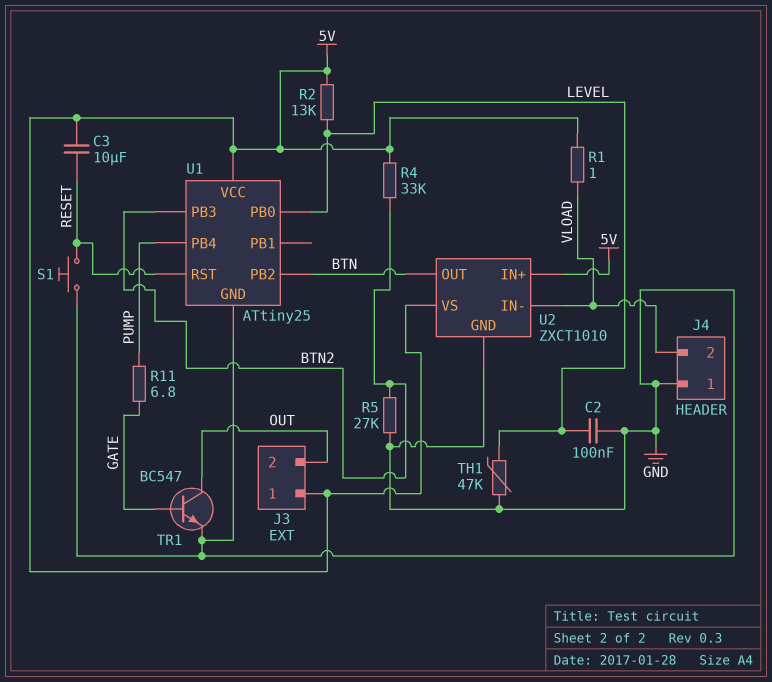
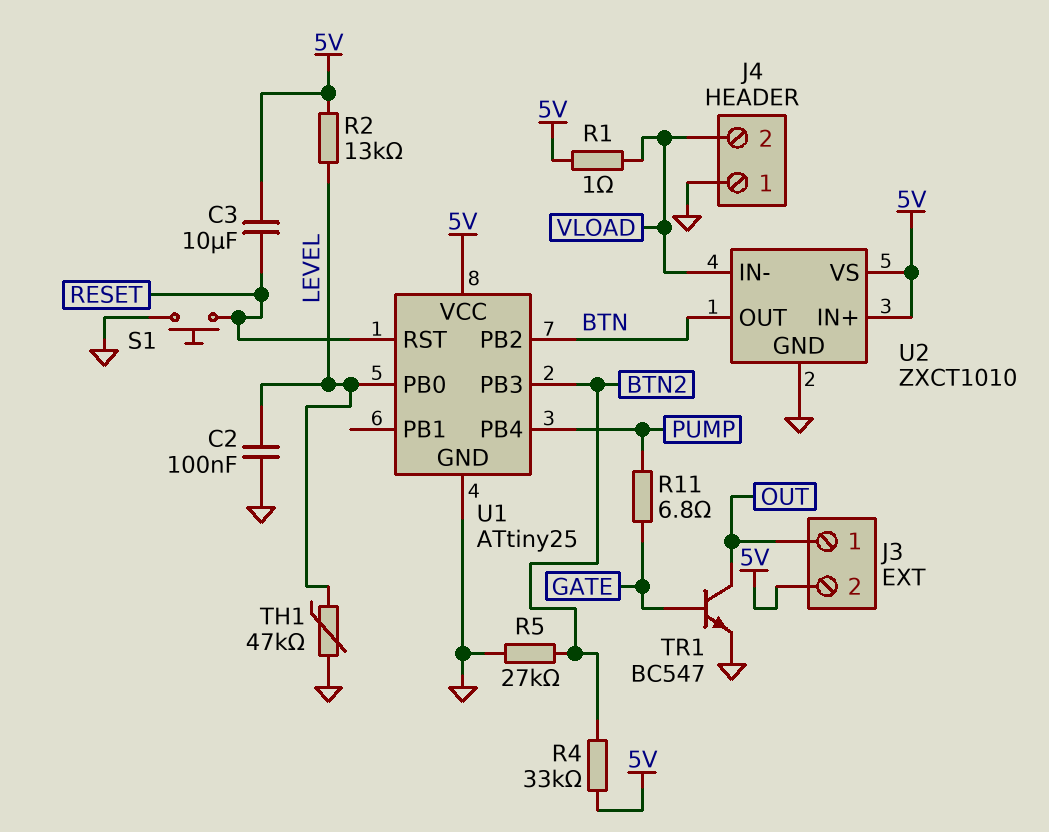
J3 pin 1: 5V -> OUT
J3 pin 2: OUT -> 5V

